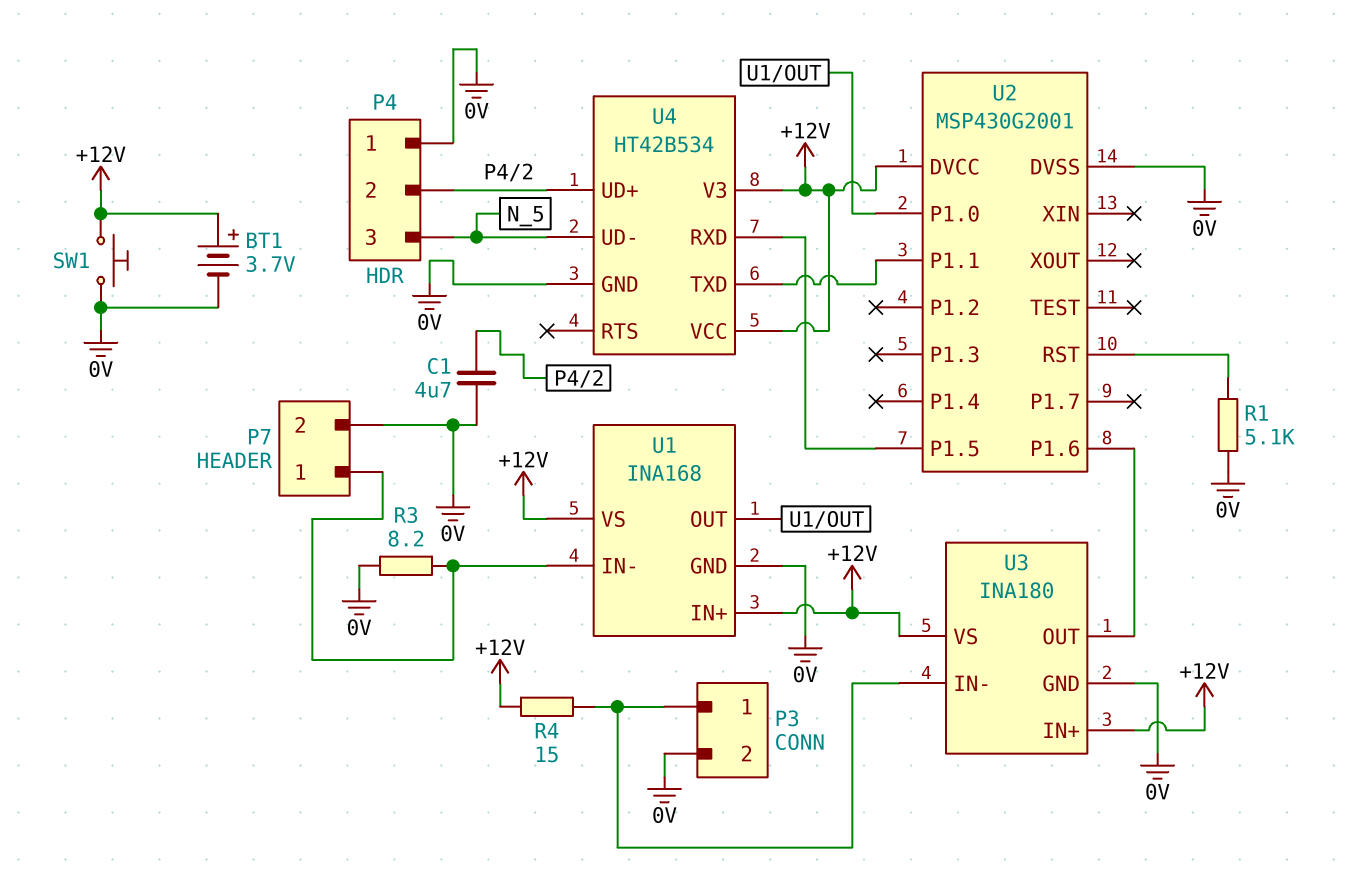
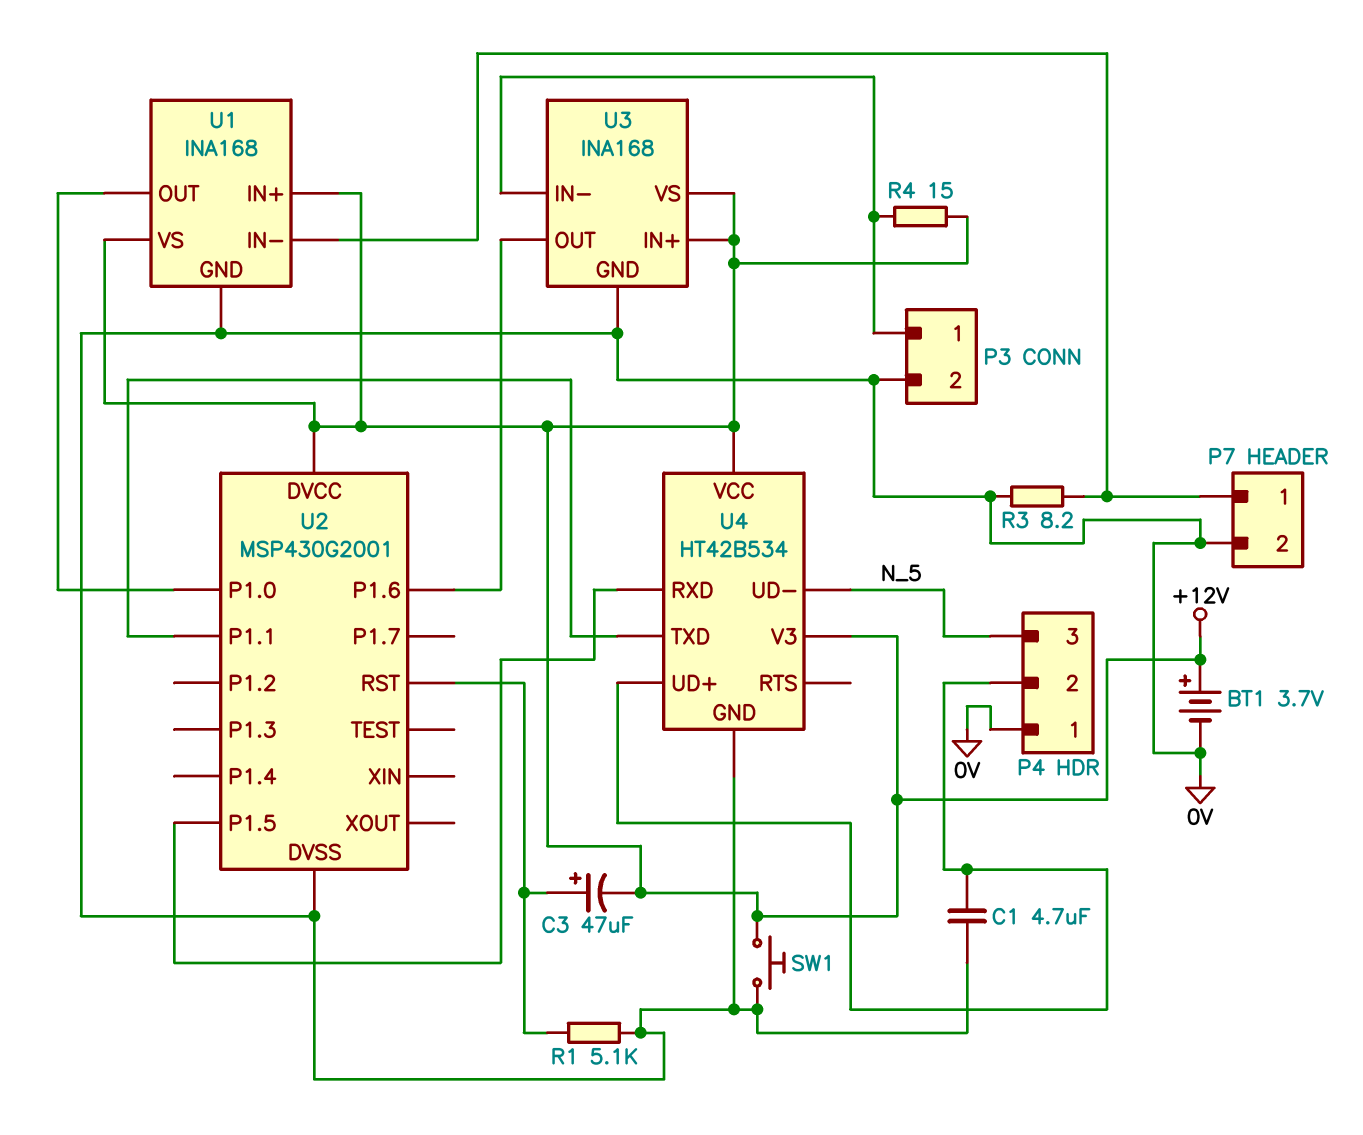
C3: none -> 47uF (plus U2/RST, minus +12V)
U3: INA180 -> INA168

